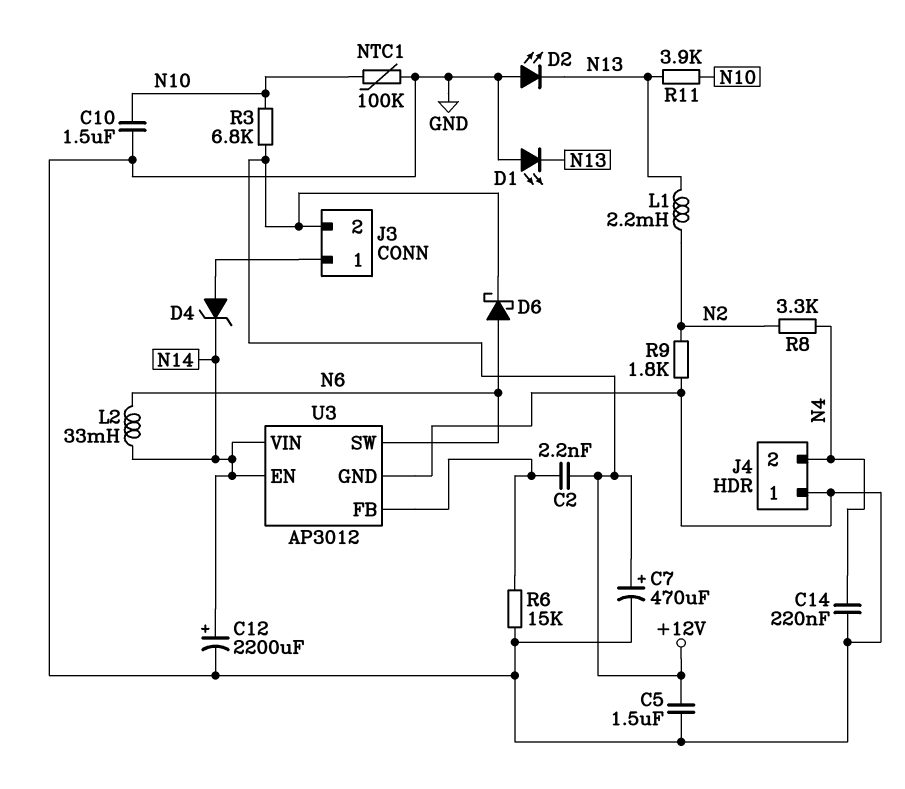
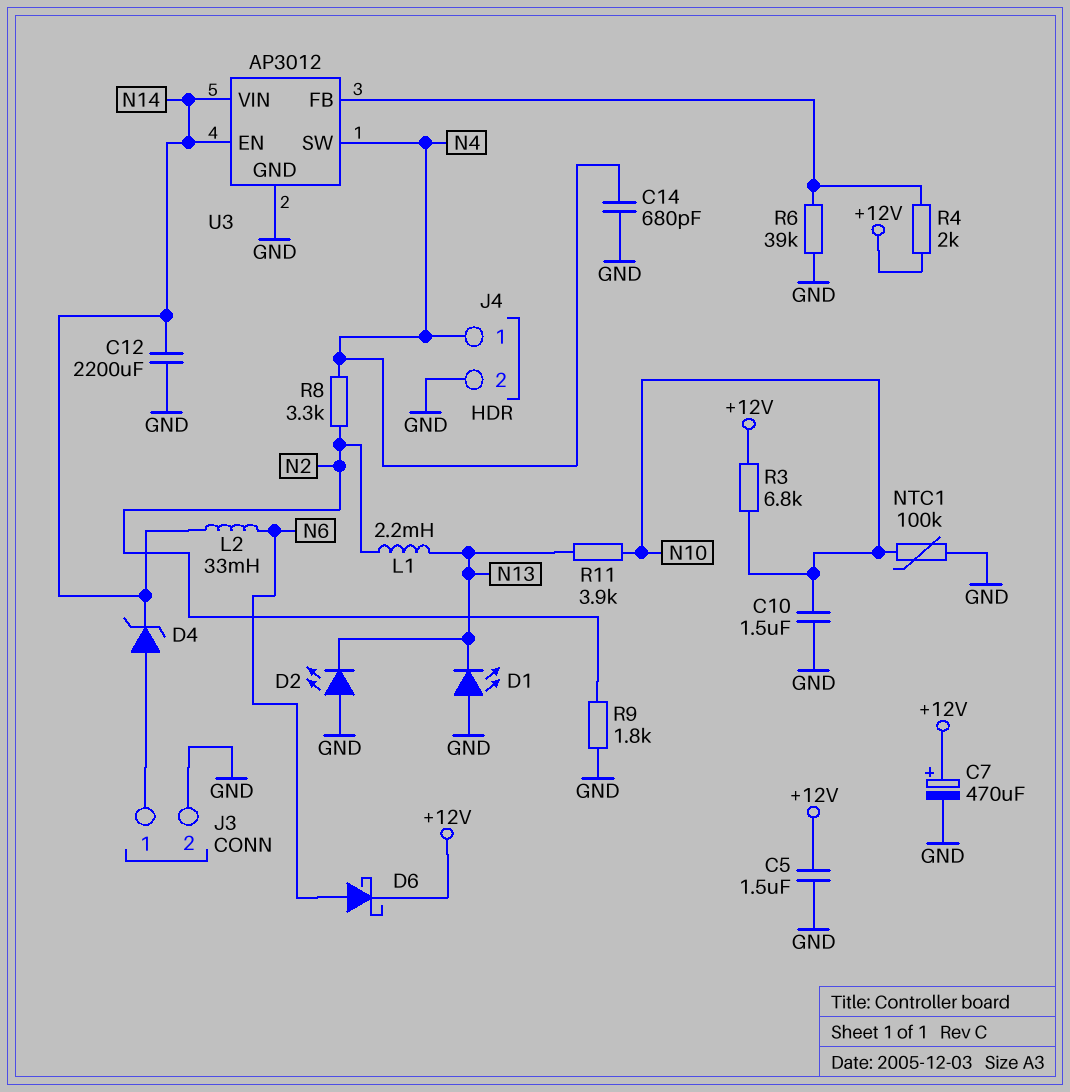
C2: 2.2nF (+12V, U3/FB) -> none
C12: 2200uF (plus N14, minus GND) -> 2200uF (GND, N14)
C14: 220nF (GND, N4) -> 680pF (GND, N4)
J3 pin 2: +12V -> GND
J4 pin 1: GND -> N4
J4 pin 2: N4 -> GND
R4: none -> 2k (+12V, U3/FB)
R6: 15k (GND, U3/FB) -> 39k (GND, U3/FB)
U3 pin SW: N6 -> N4

